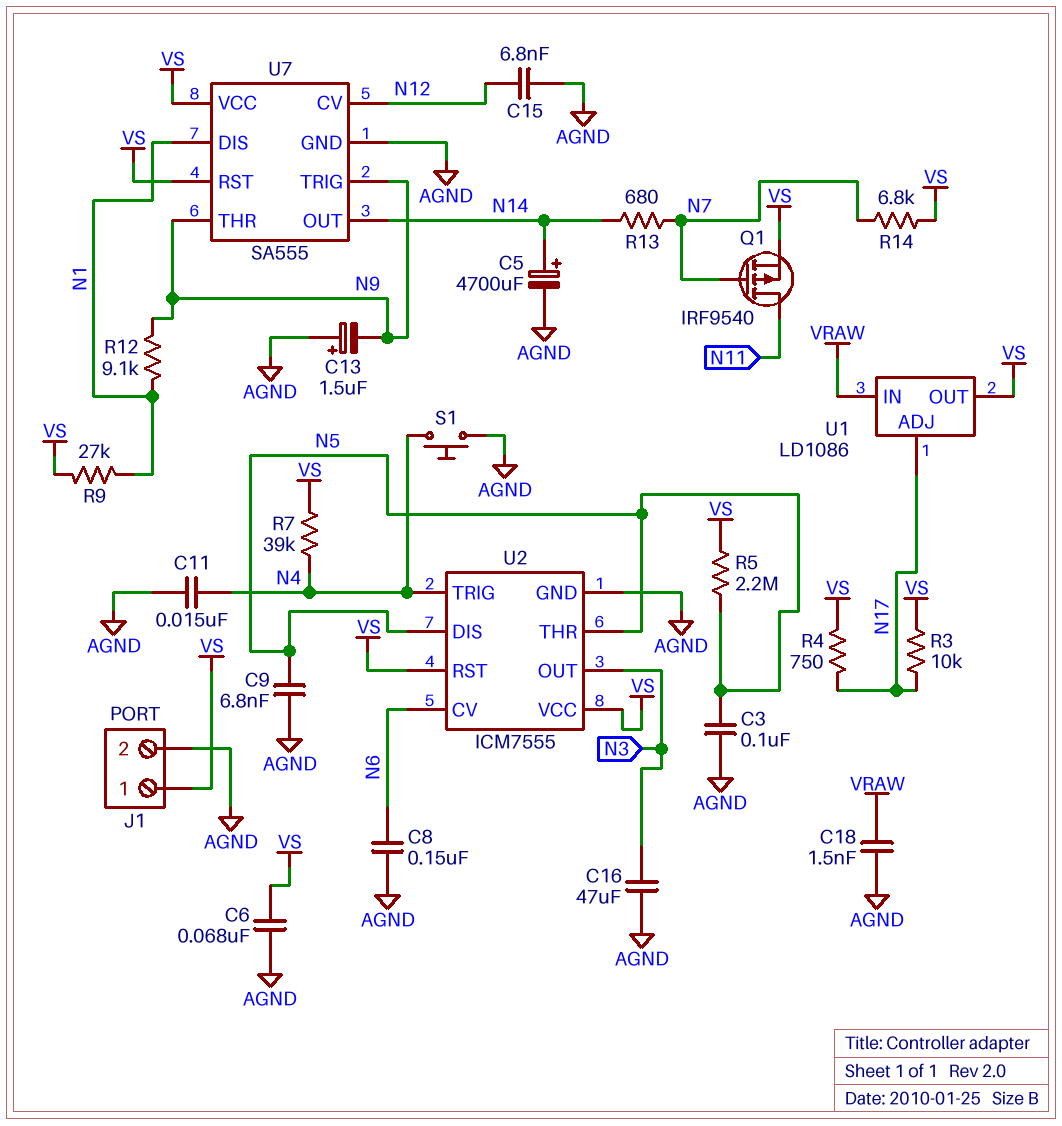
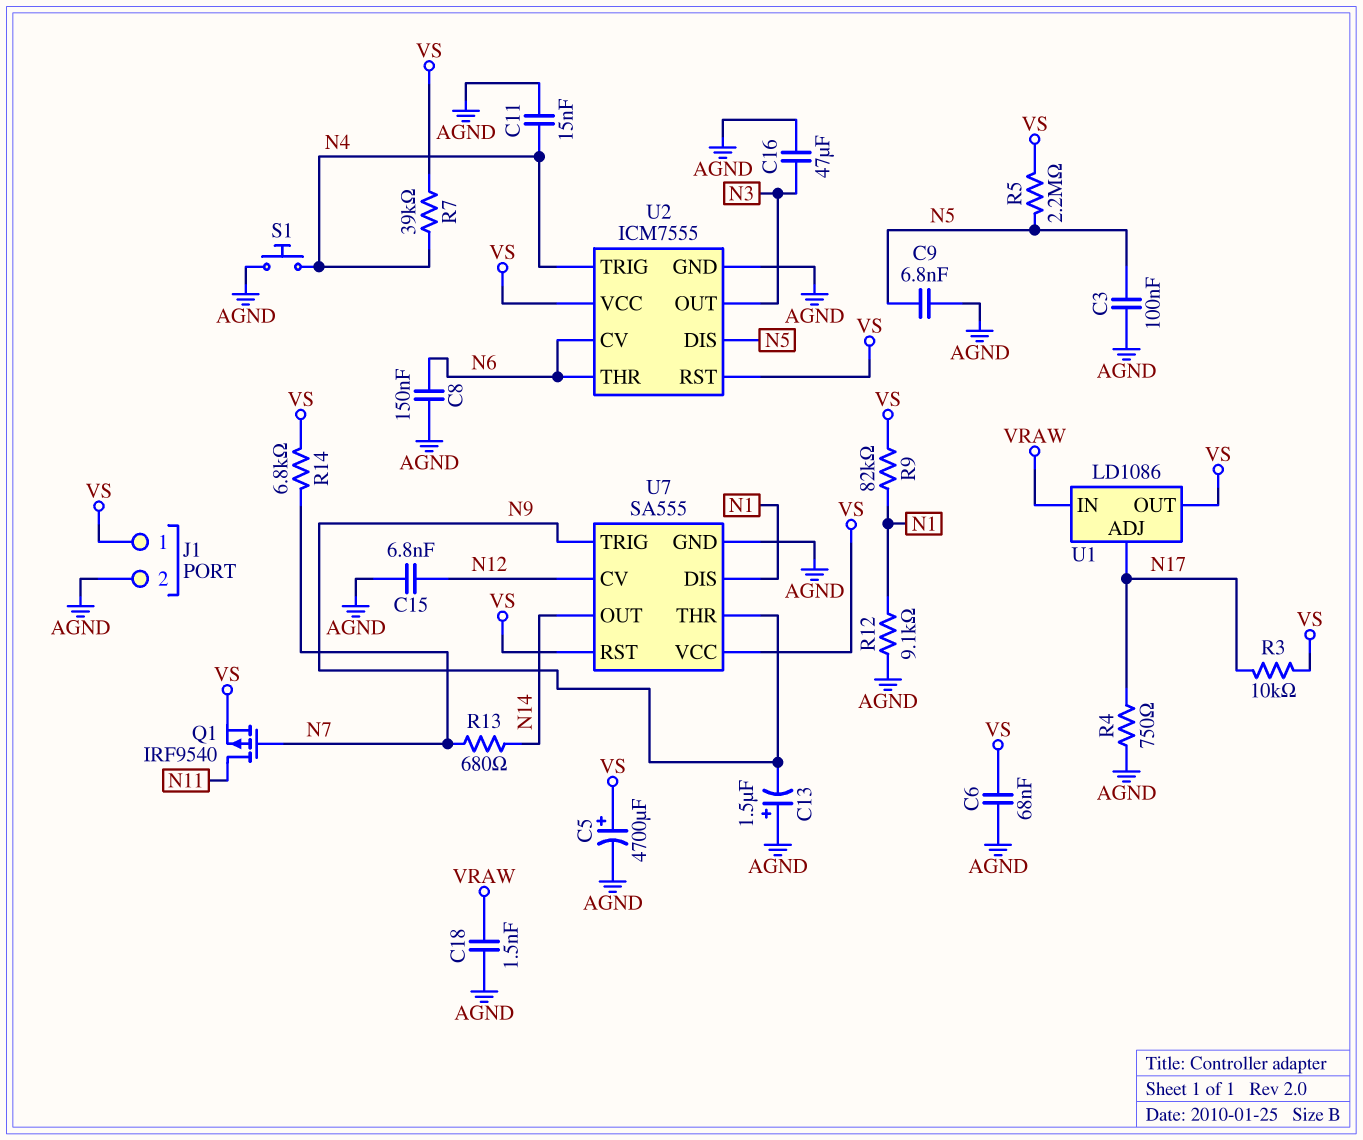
C5: 4700uF (plus N14, minus AGND) -> 4700uF (plus VS, minus AGND)
R4: 750 (N17, VS) -> 750 (AGND, N17)
R9: 27k (N1, VS) -> 82k (N1, VS)
R12: 9.1k (N1, N9) -> 9.1k (AGND, N1)
U2 pin THR: N5 -> N6

